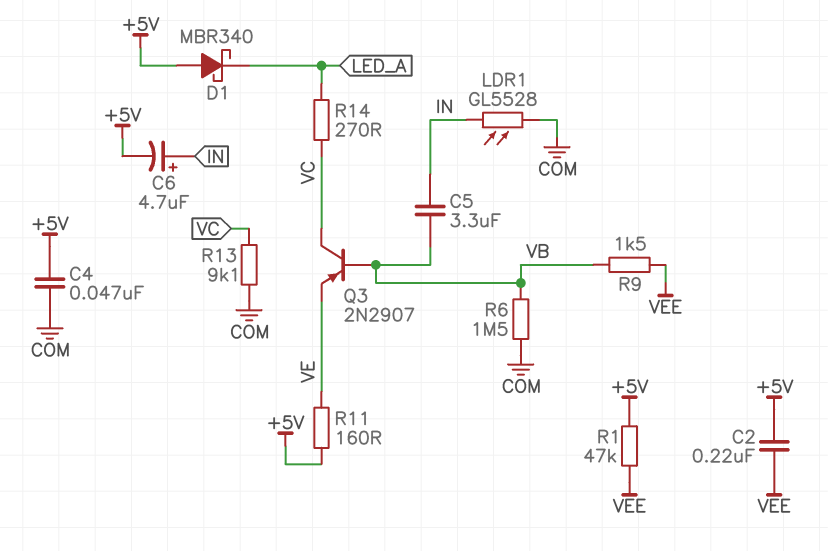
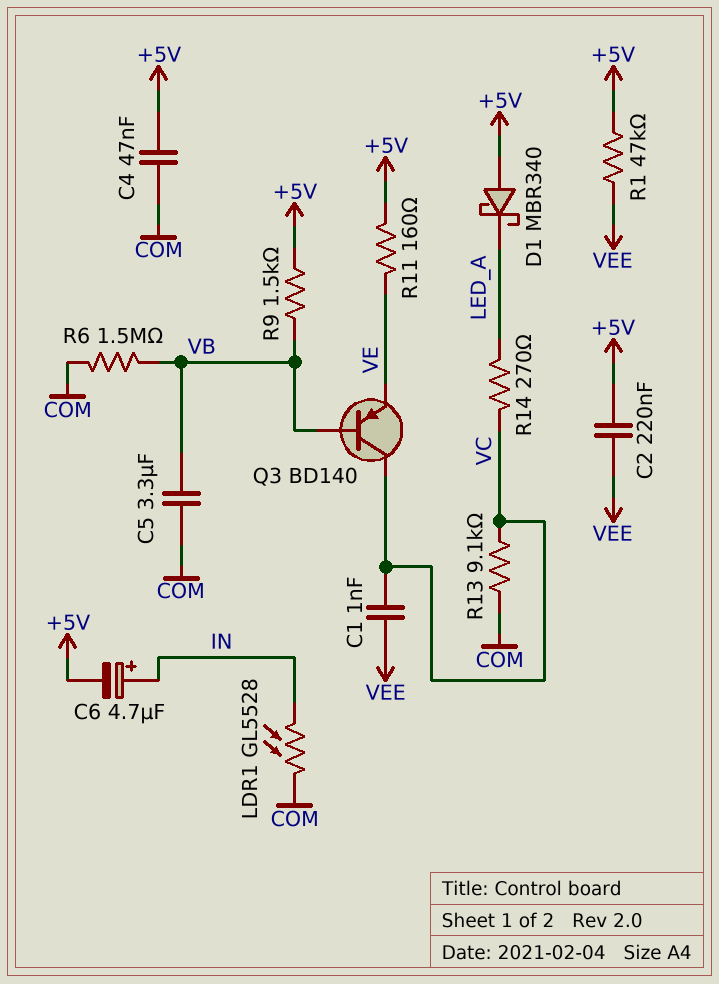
C1: none -> 1nF (VC, VEE)
C5: 3.3uF (IN, VB) -> 3.3uF (COM, VB)
Q3: PNP 2N2907 (B VB, C VC, E VE) -> PNP BD140 (B VB, C VC, E VE)
R9: 1.5k (VB, VEE) -> 1.5k (+5V, VB)

